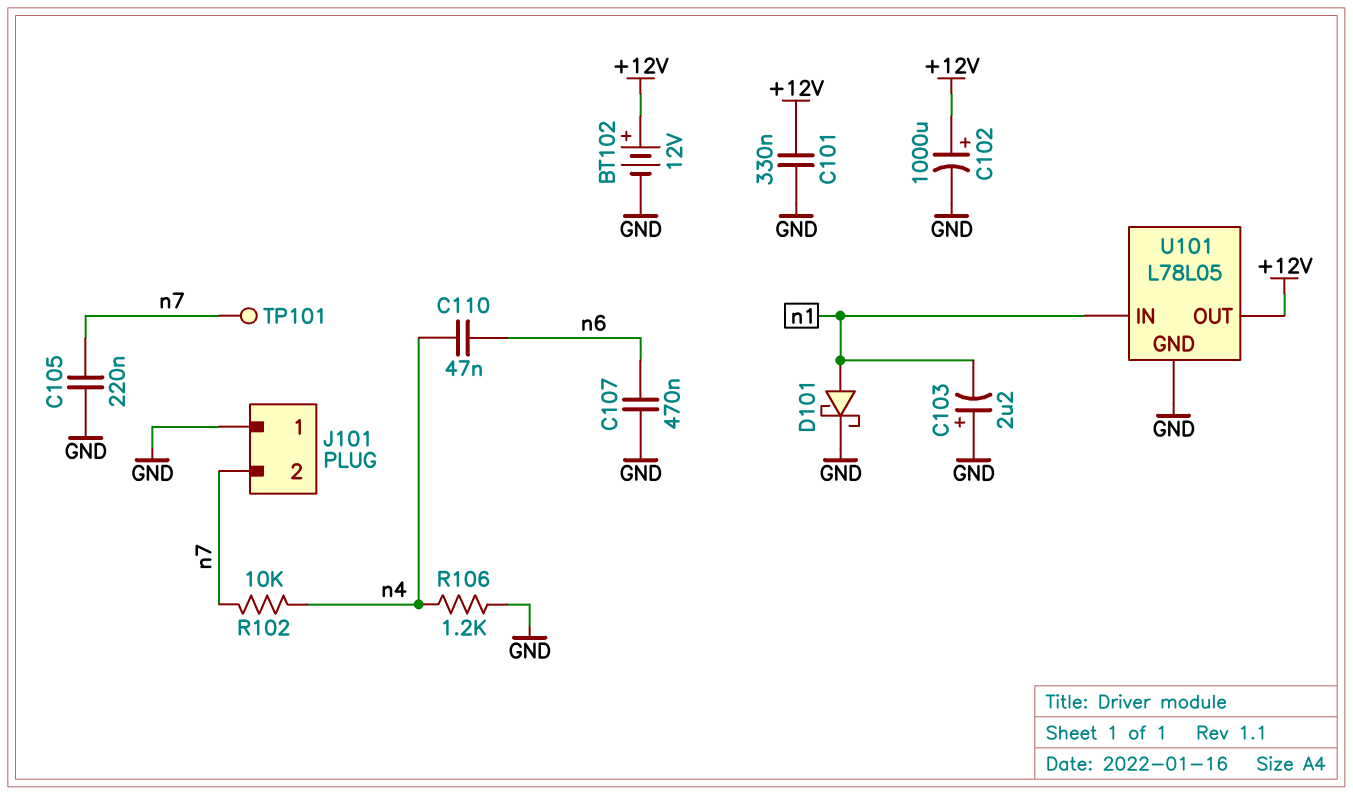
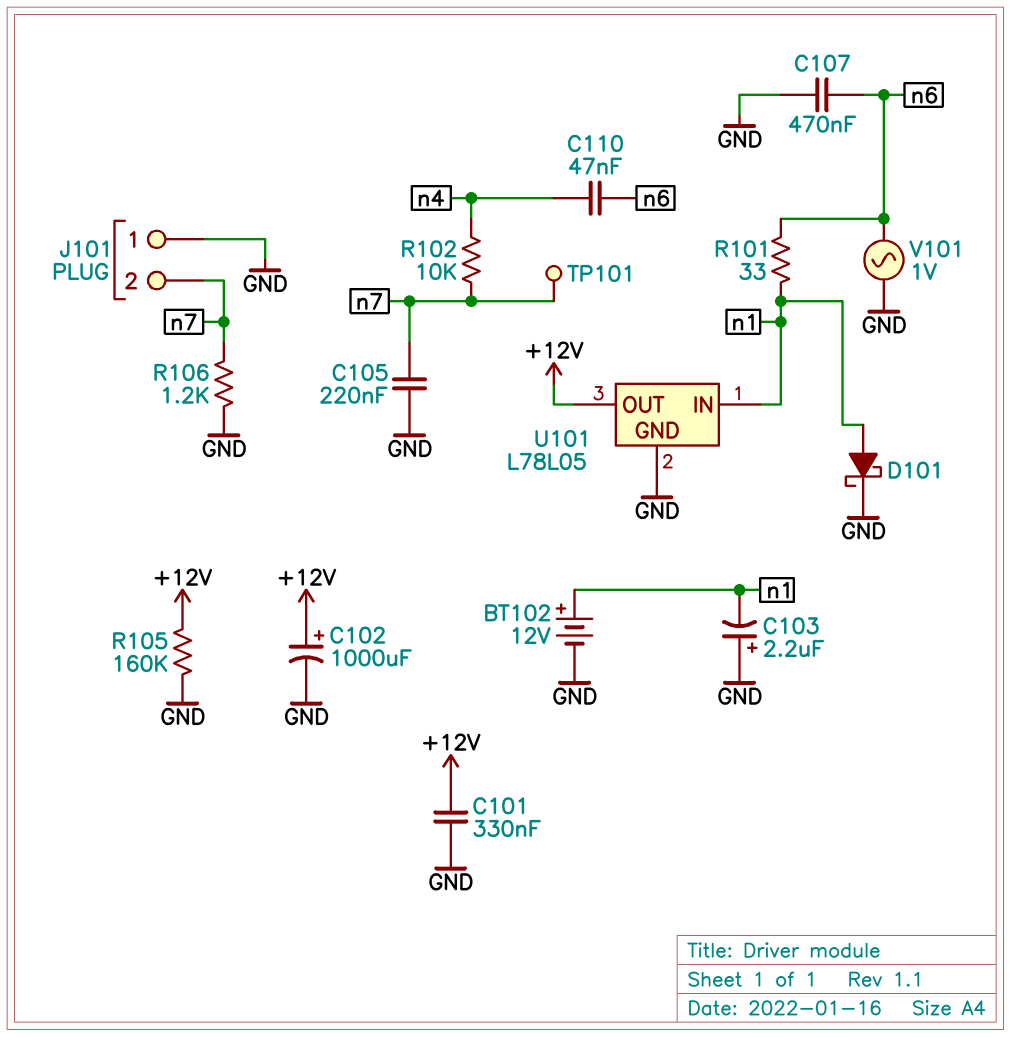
BT102: 12V (plus +12V, minus GND) -> 12V (plus n1, minus GND)
R101: none -> 33 (n1, n6)
R105: none -> 160k (+12V, GND)
R106: 1.2k (GND, n4) -> 1.2k (GND, n7)
V101: none -> AC 1V (GND, n6)

